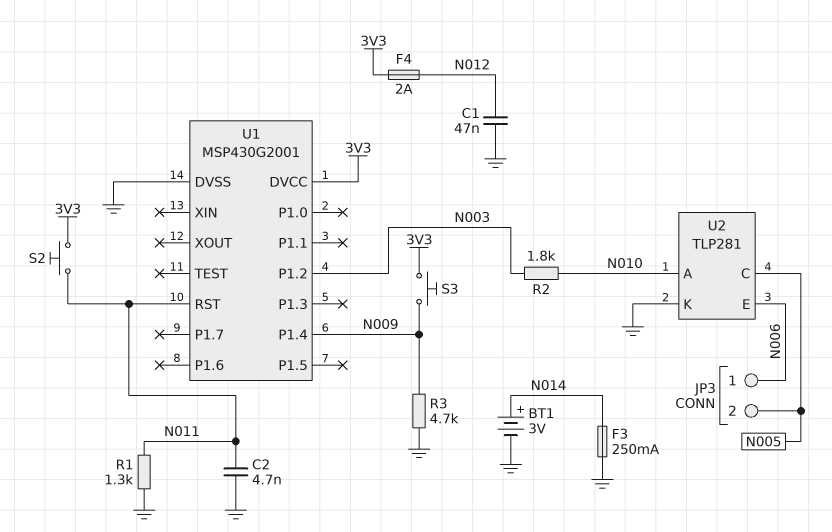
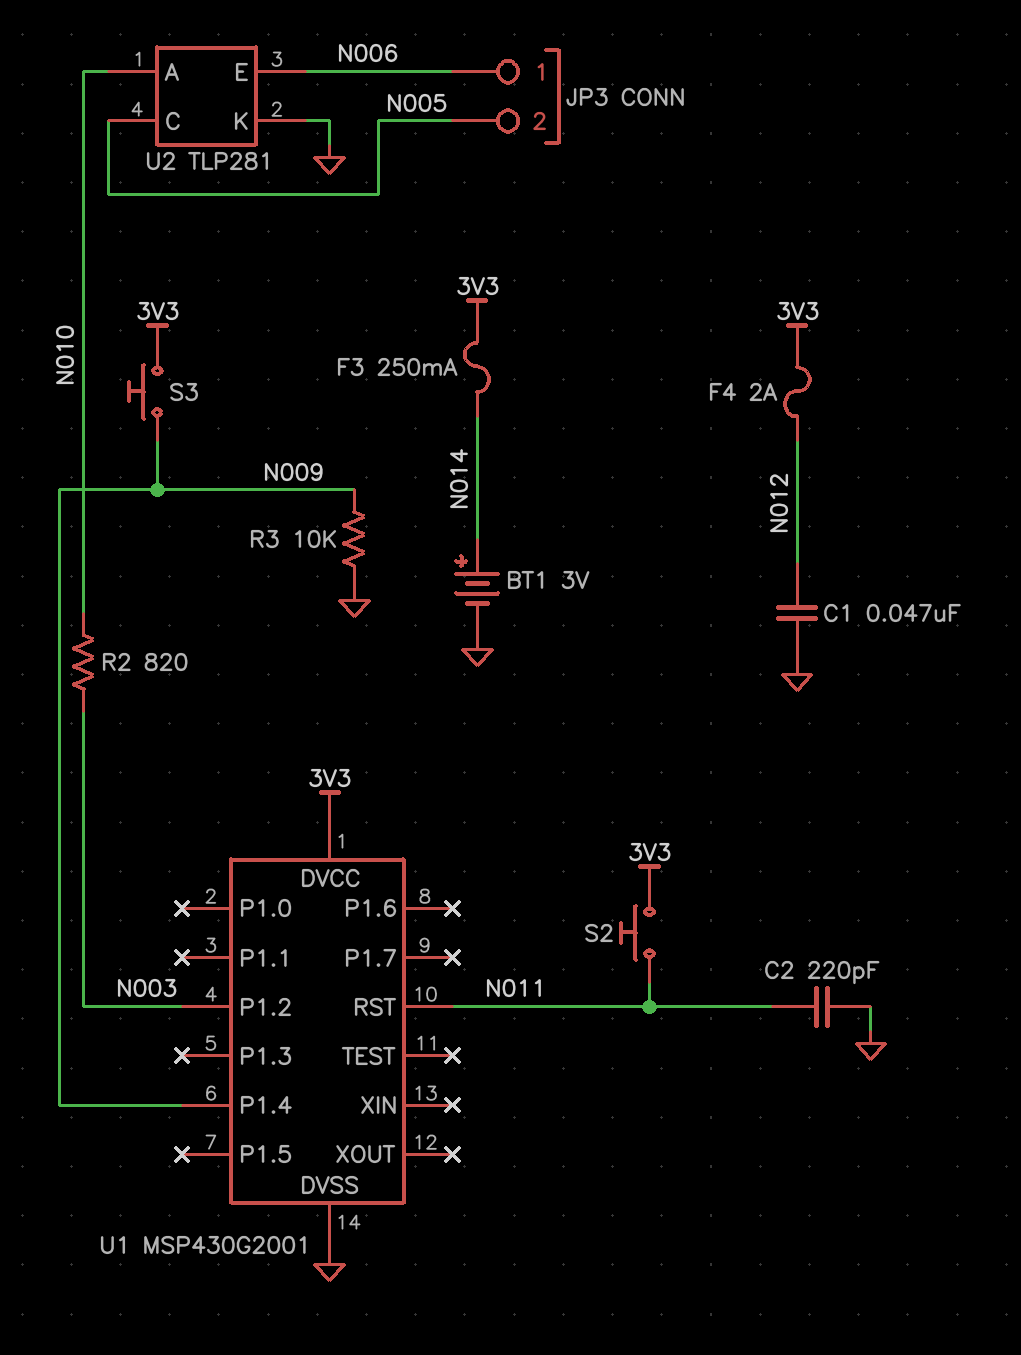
C2: 4.7nF (GND, N011) -> 220pF (GND, N011)
F3: 250mA (GND, N014) -> 250mA (3V3, N014)
R1: 1.3k (GND, N011) -> none
R2: 1.8k (N003, N010) -> 820 (N003, N010)
R3: 4.7k (GND, N009) -> 10k (GND, N009)

